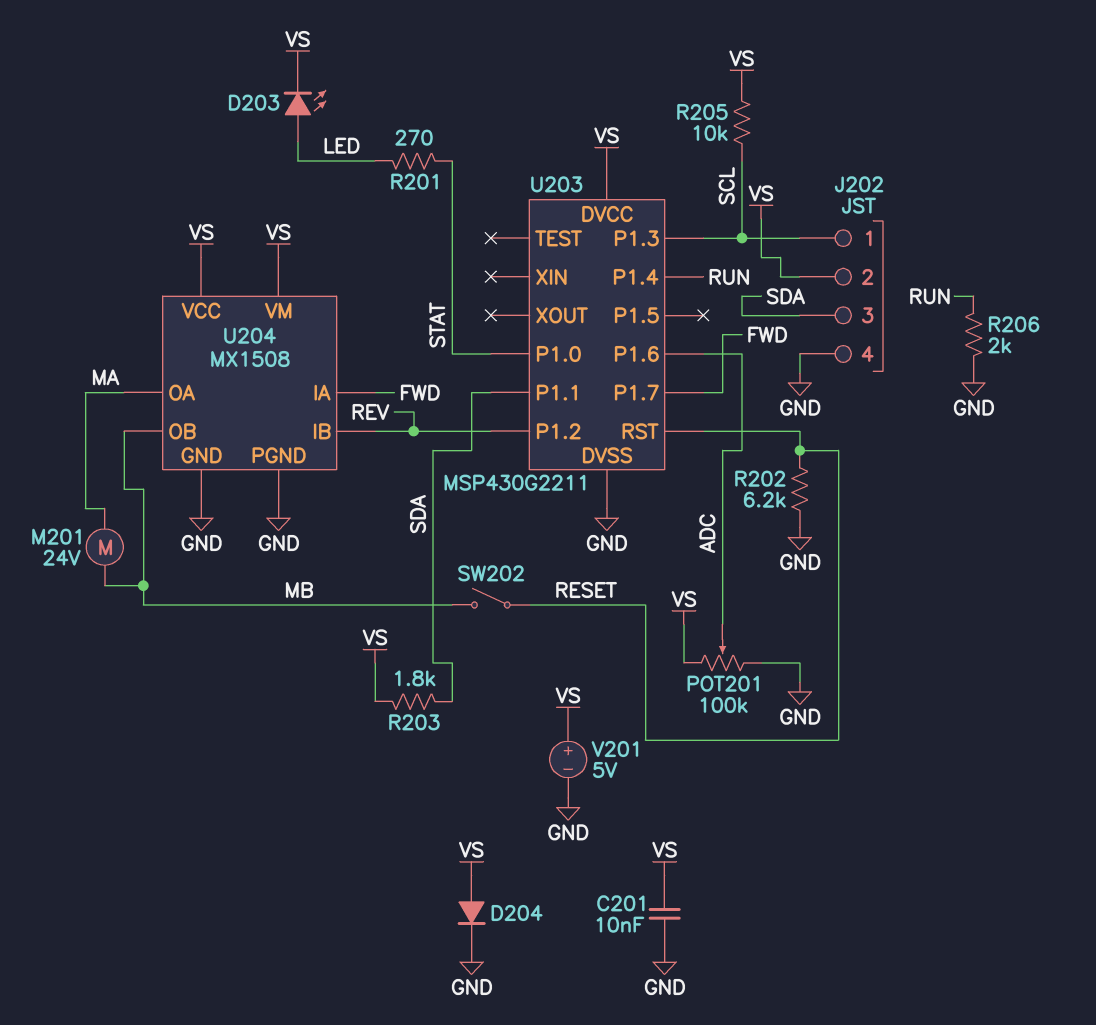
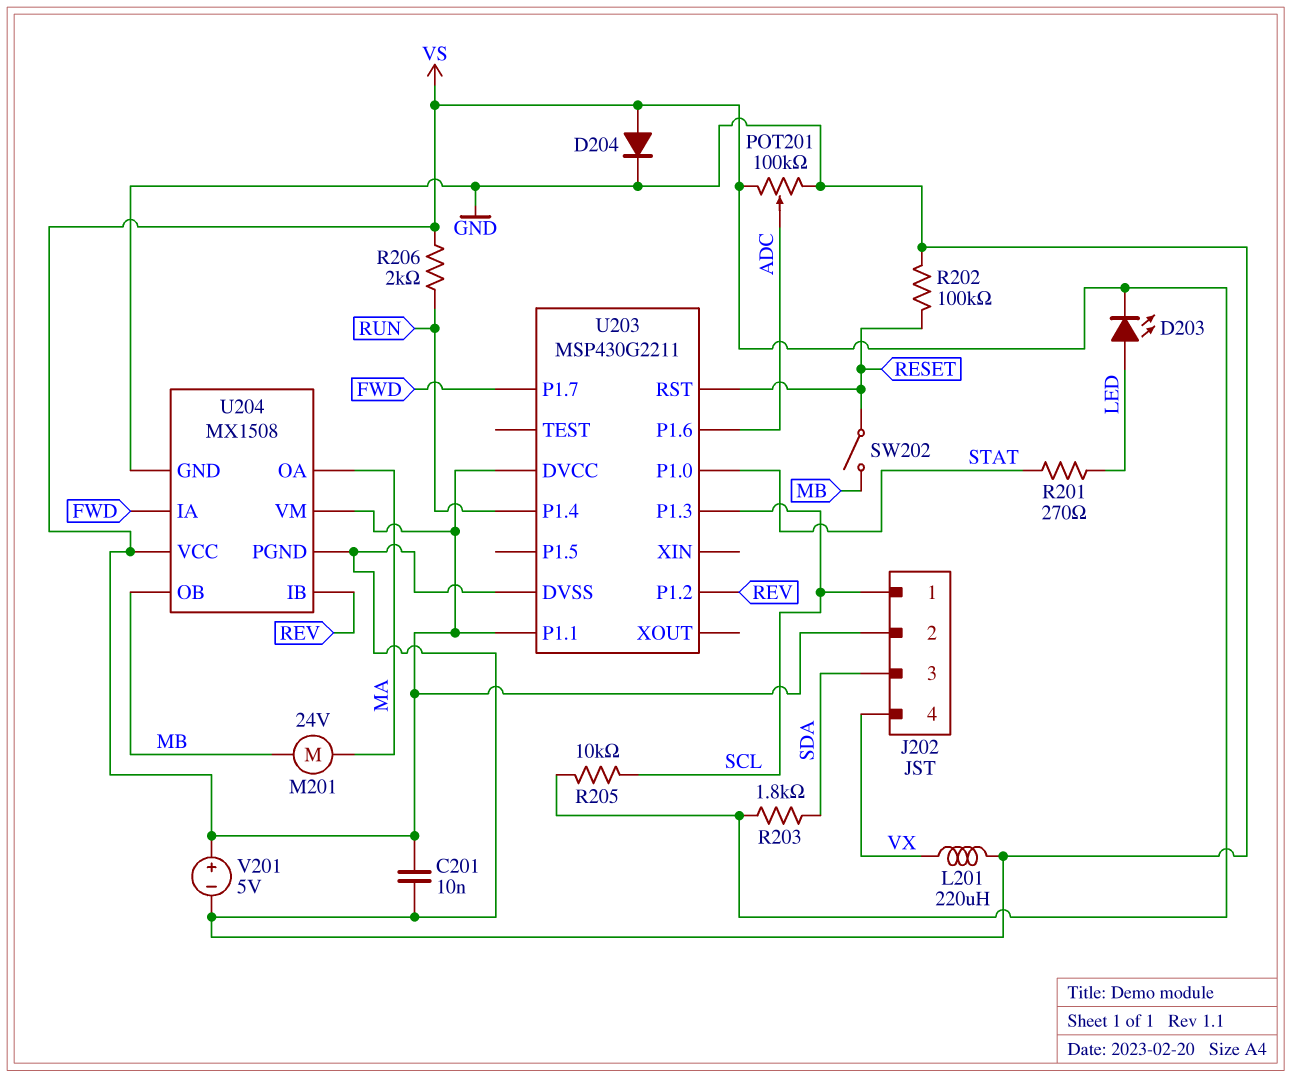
J202 pin 4: GND -> VX
L201: none -> 220uH (GND, VX)
R202: 6.2k (GND, RESET) -> 100k (GND, RESET)
R206: 2k (GND, RUN) -> 2k (RUN, VS)
U203 pin P1.1: SDA -> VS

